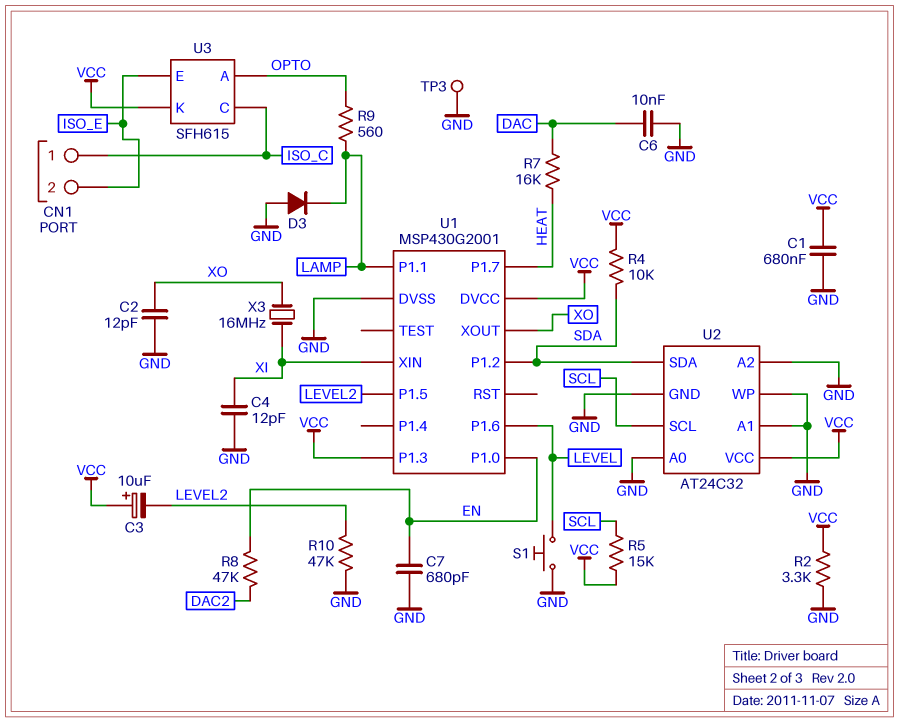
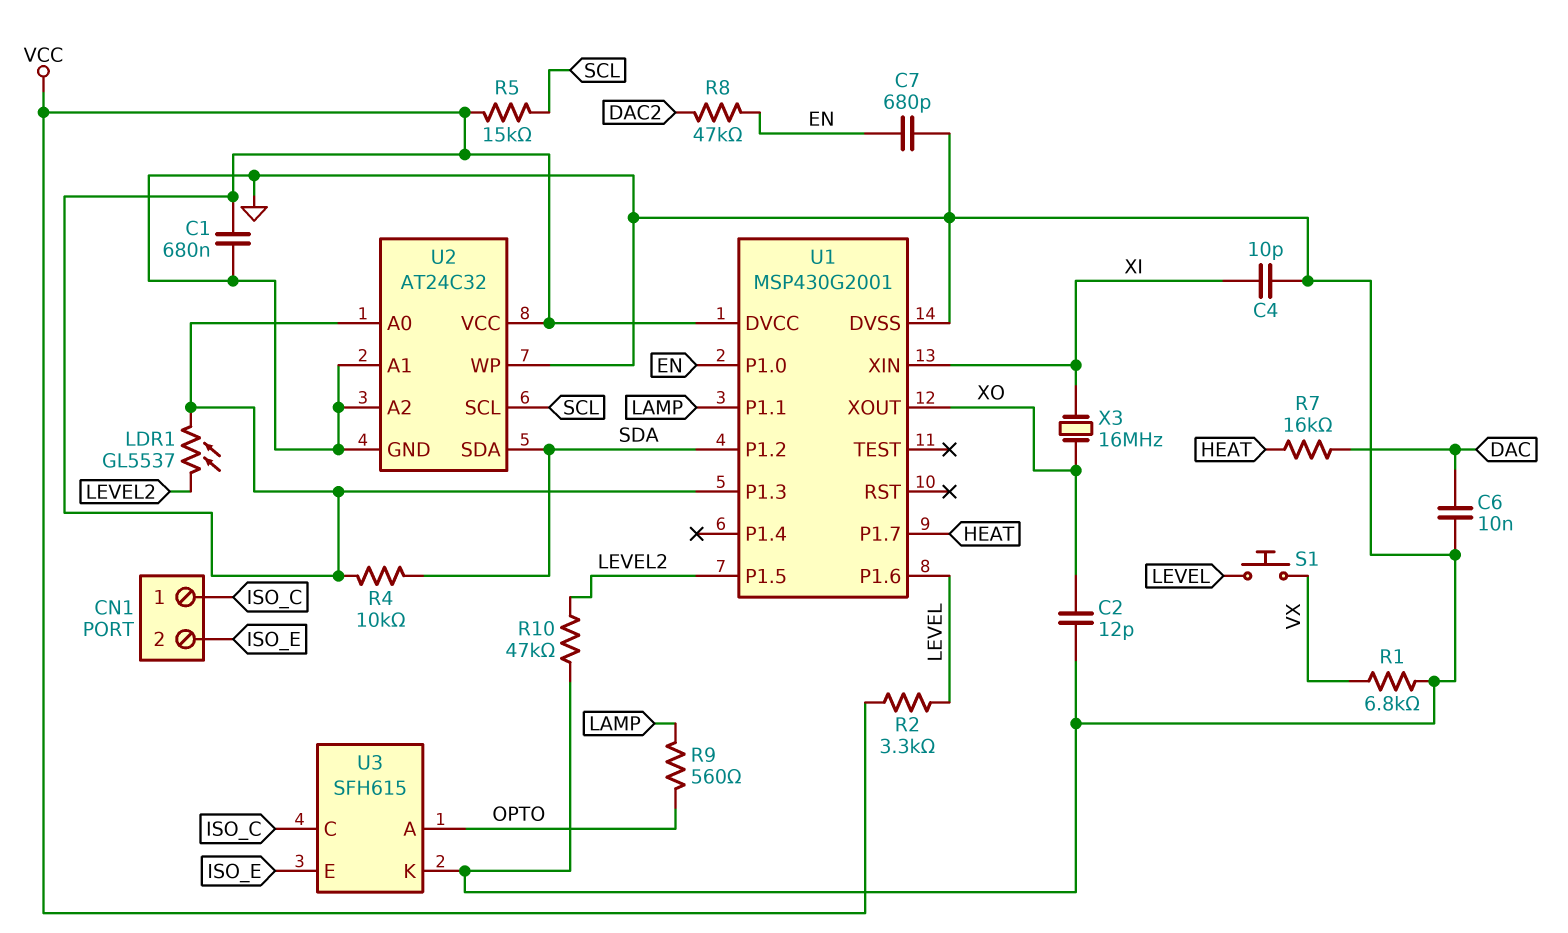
C3: 10uF (plus VCC, minus LEVEL2) -> none
C4: 12pF (GND, XI) -> 10pF (GND, XI)
D3: diode (A GND, K LAMP) -> none
LDR1: none -> GL5537 (LEVEL2, VCC)
R1: none -> 6.8k (GND, VX)
R2: 3.3k (GND, VCC) -> 3.3k (LEVEL, VCC)
S1: button (GND, LEVEL) -> button (LEVEL, VX)
TP3: test point (GND) -> none
U2 pin A0: GND -> VCC
U3 pin K: VCC -> GND

